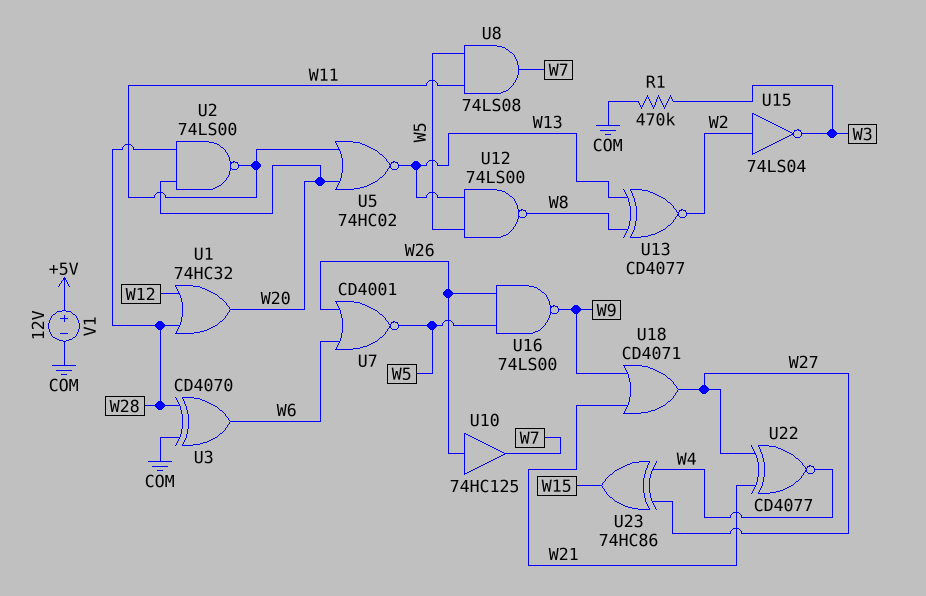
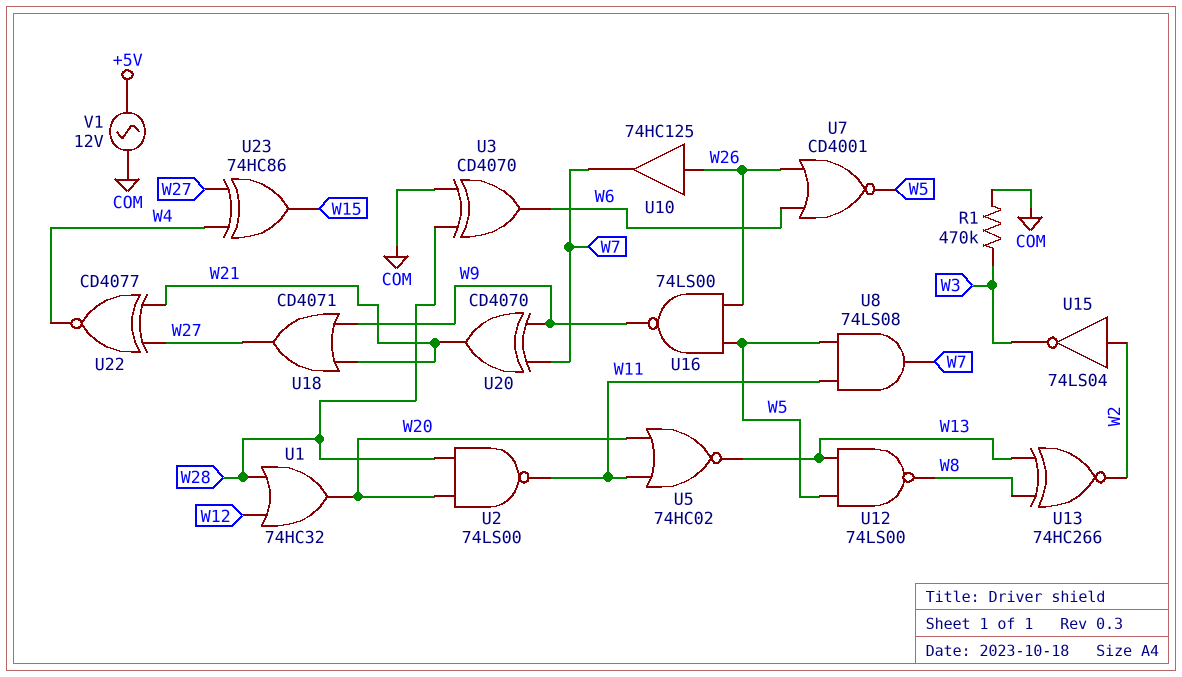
U13: XNOR CD4077 (in W8, in W13, out W2) -> XNOR 74HC266 (in W8, in W13, out W2)
U20: none -> XOR CD4070 (in W7, in W9, out W21)
V1: 12V (plus +5V, minus COM) -> AC 12V (+5V, COM)

